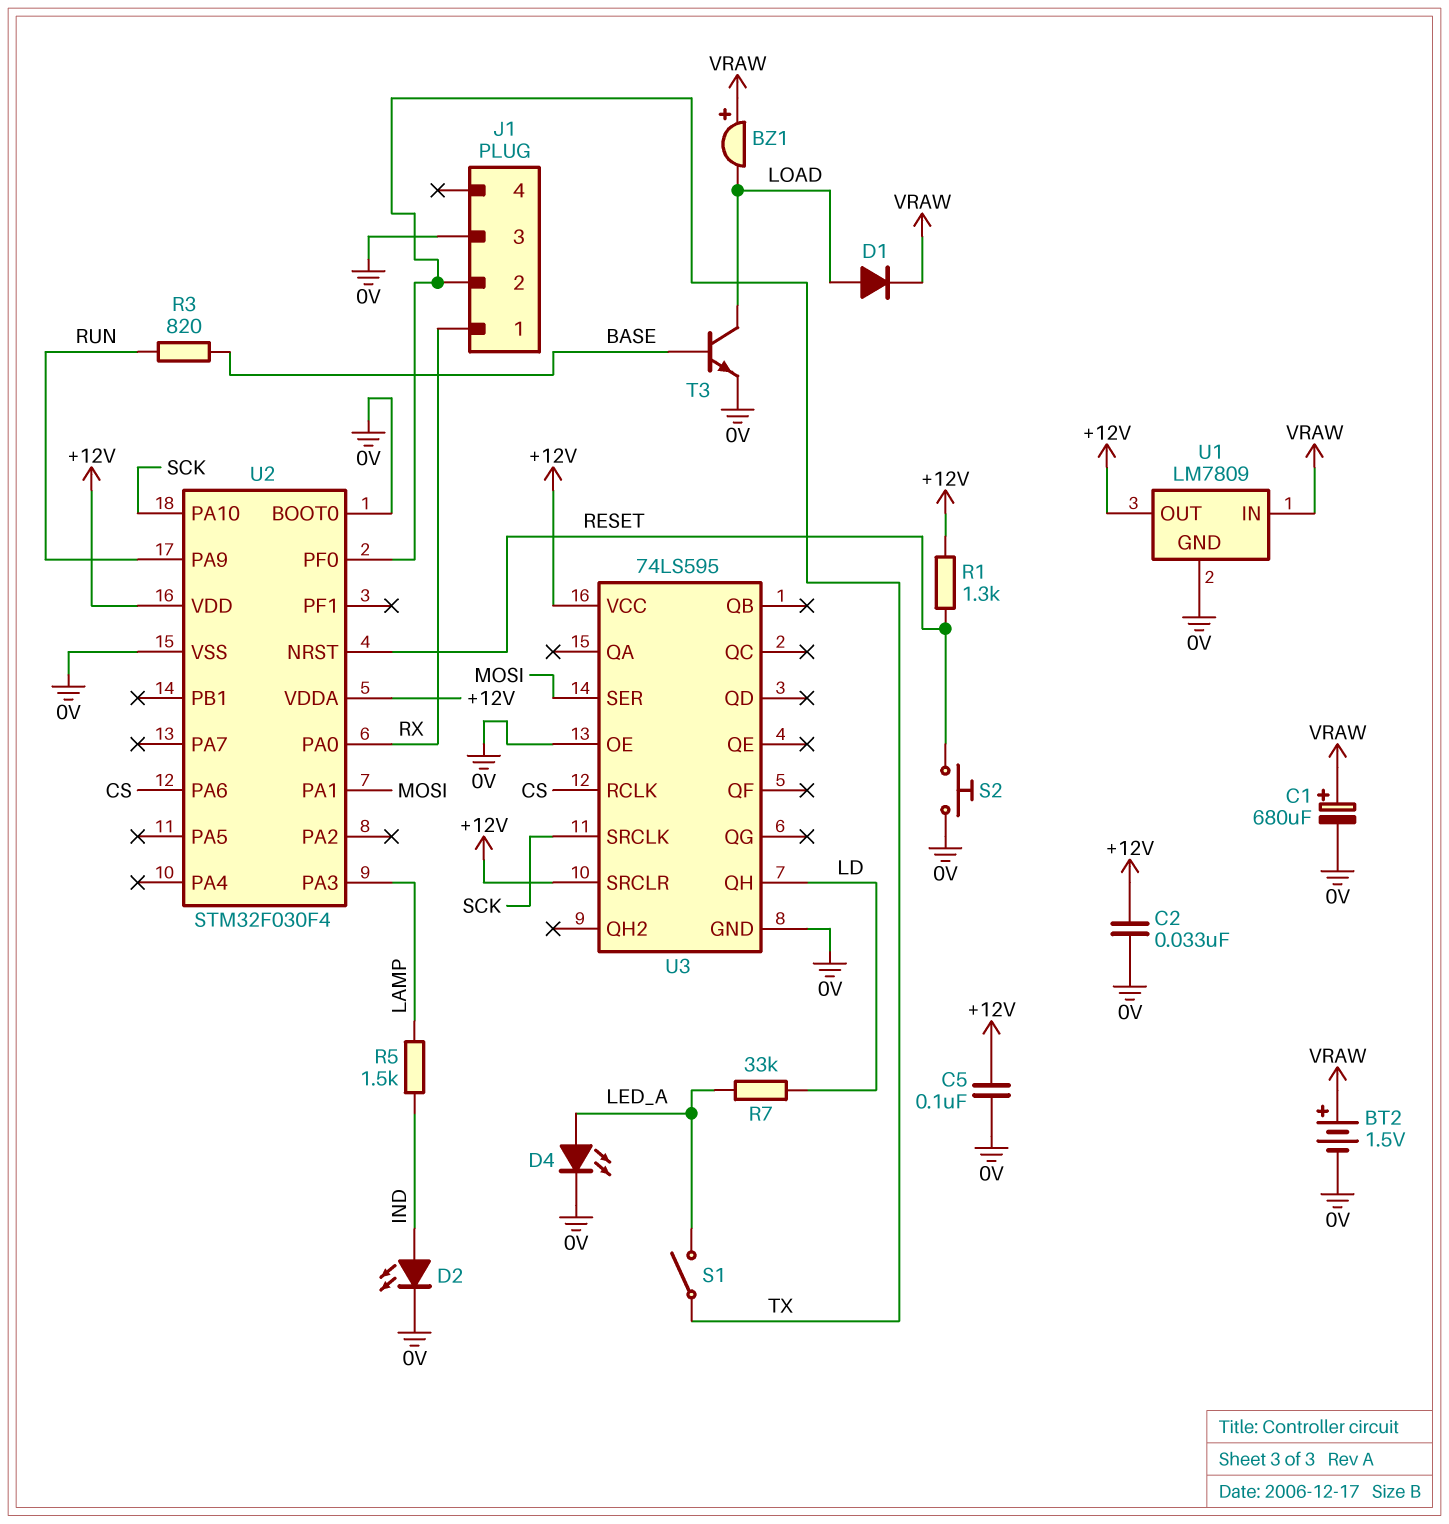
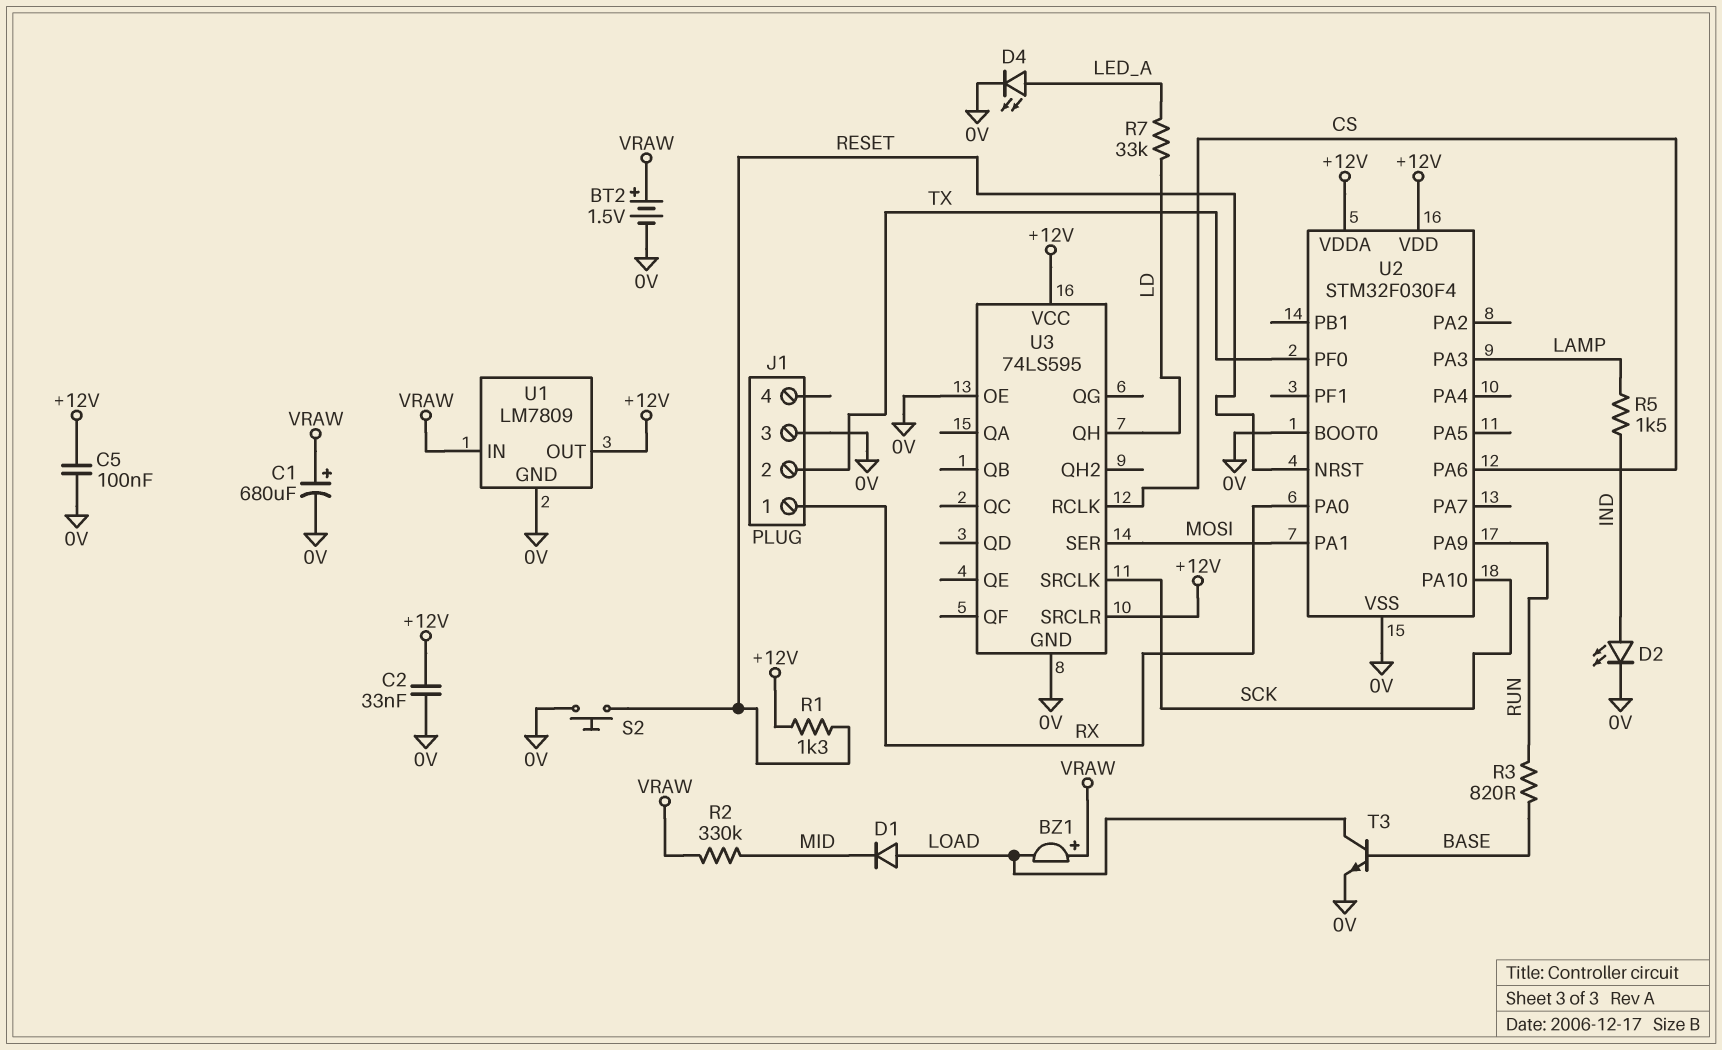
D1: diode (A LOAD, K VRAW) -> diode (A LOAD, K MID)
R2: none -> 330k (MID, VRAW)
S1: switch (LED_A, TX) -> none

